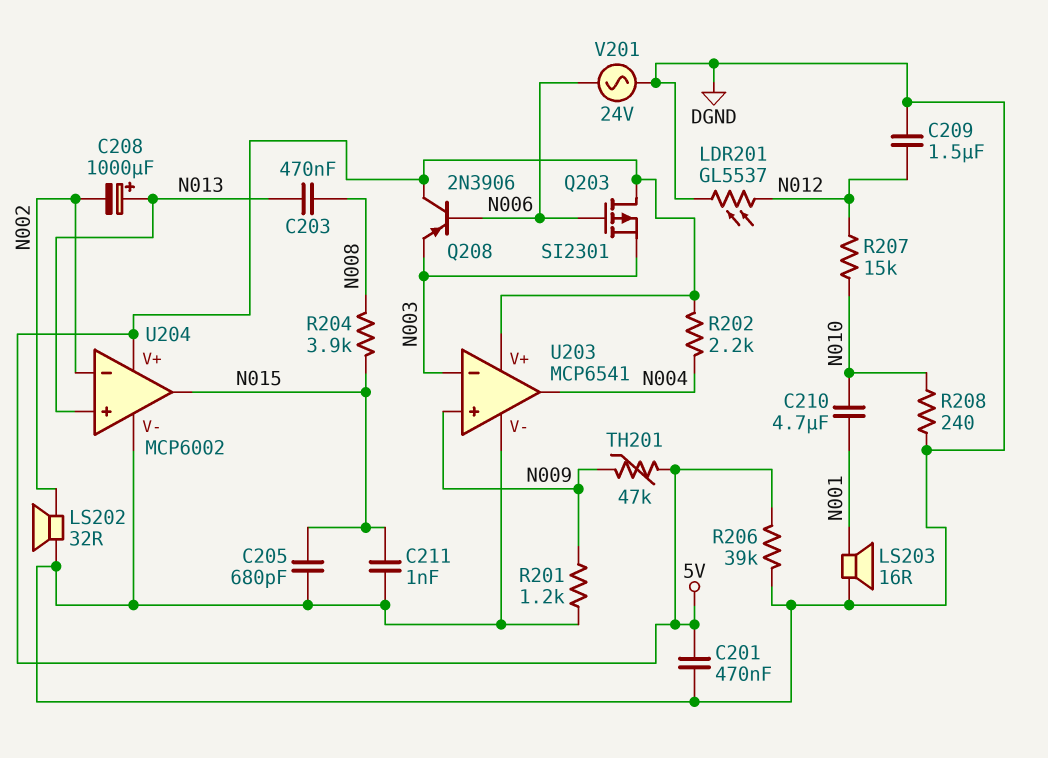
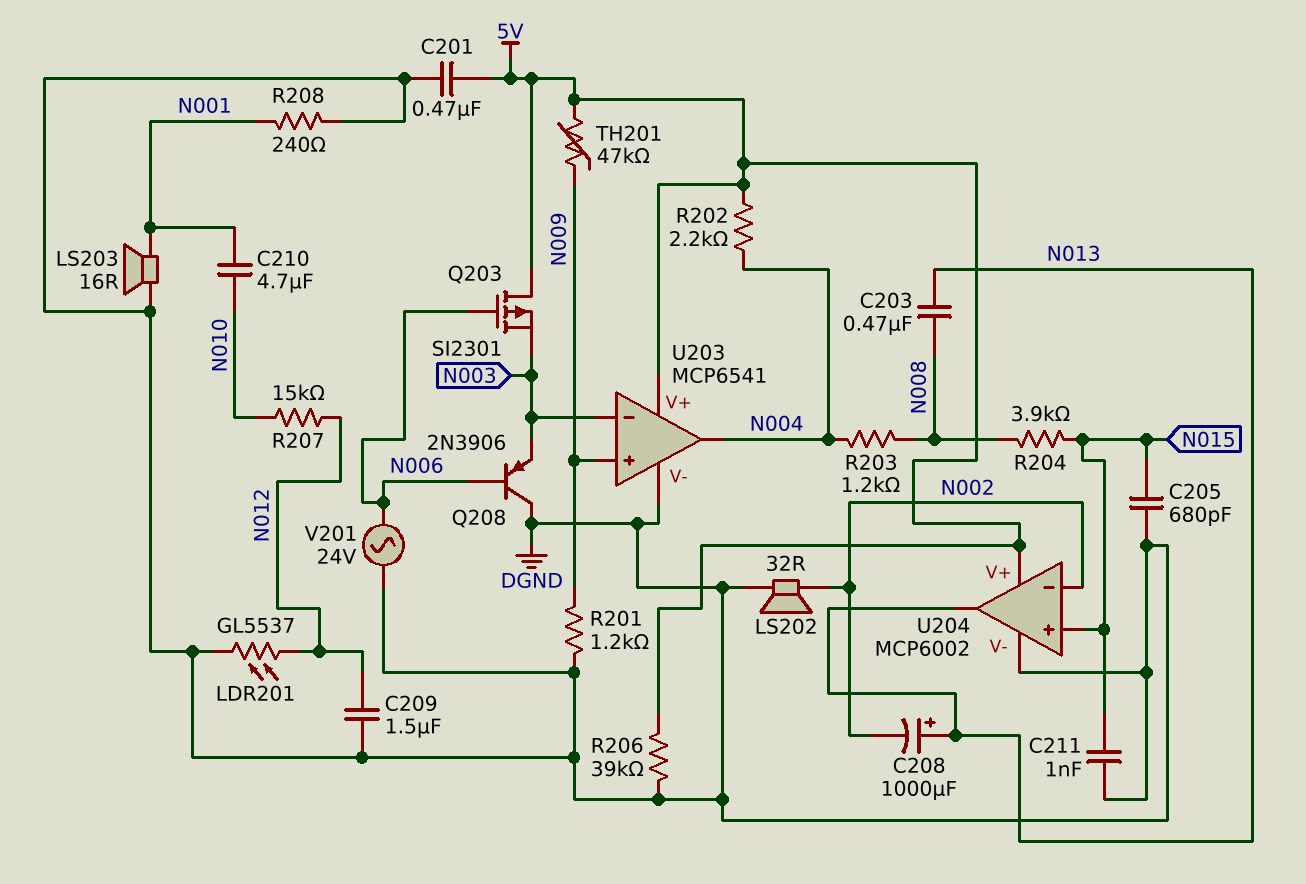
Q208: PNP 2N3906 (B N006, C 5V, E N003) -> PNP 2N3906 (B N006, C DGND, E N003)
R203: none -> 1.2k (N004, N008)
R208: 240 (DGND, N010) -> 240 (DGND, N001)
U204 pin in+: N013 -> N015
U204 pin out: N015 -> N013

